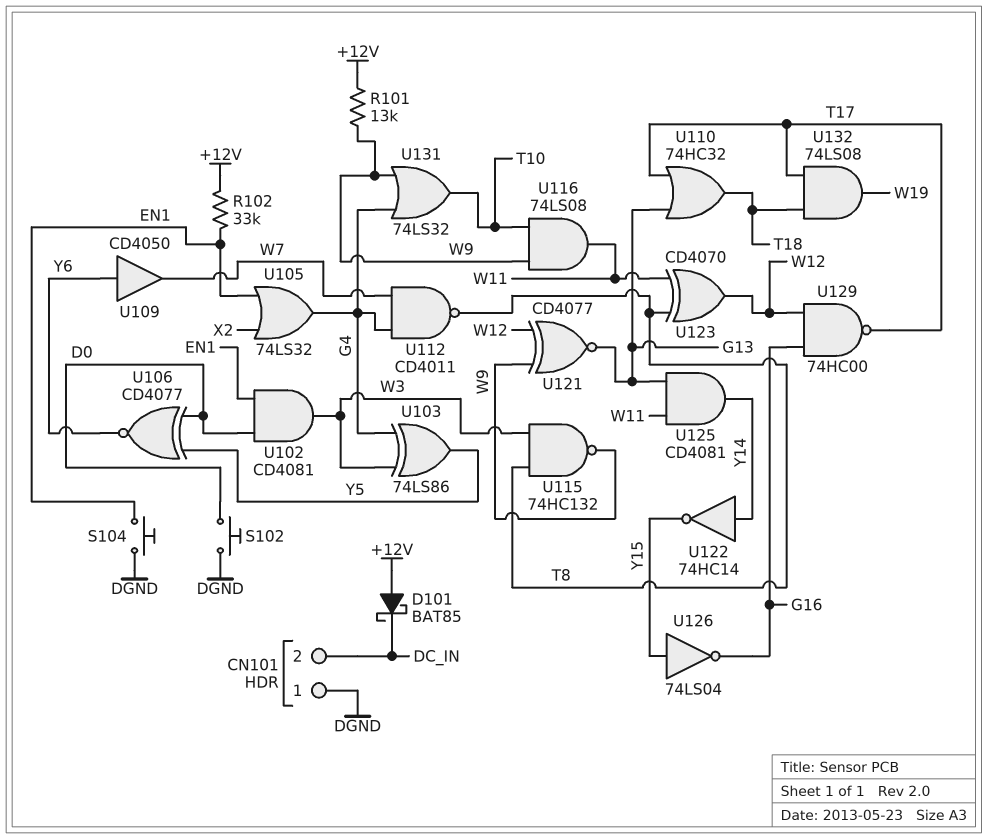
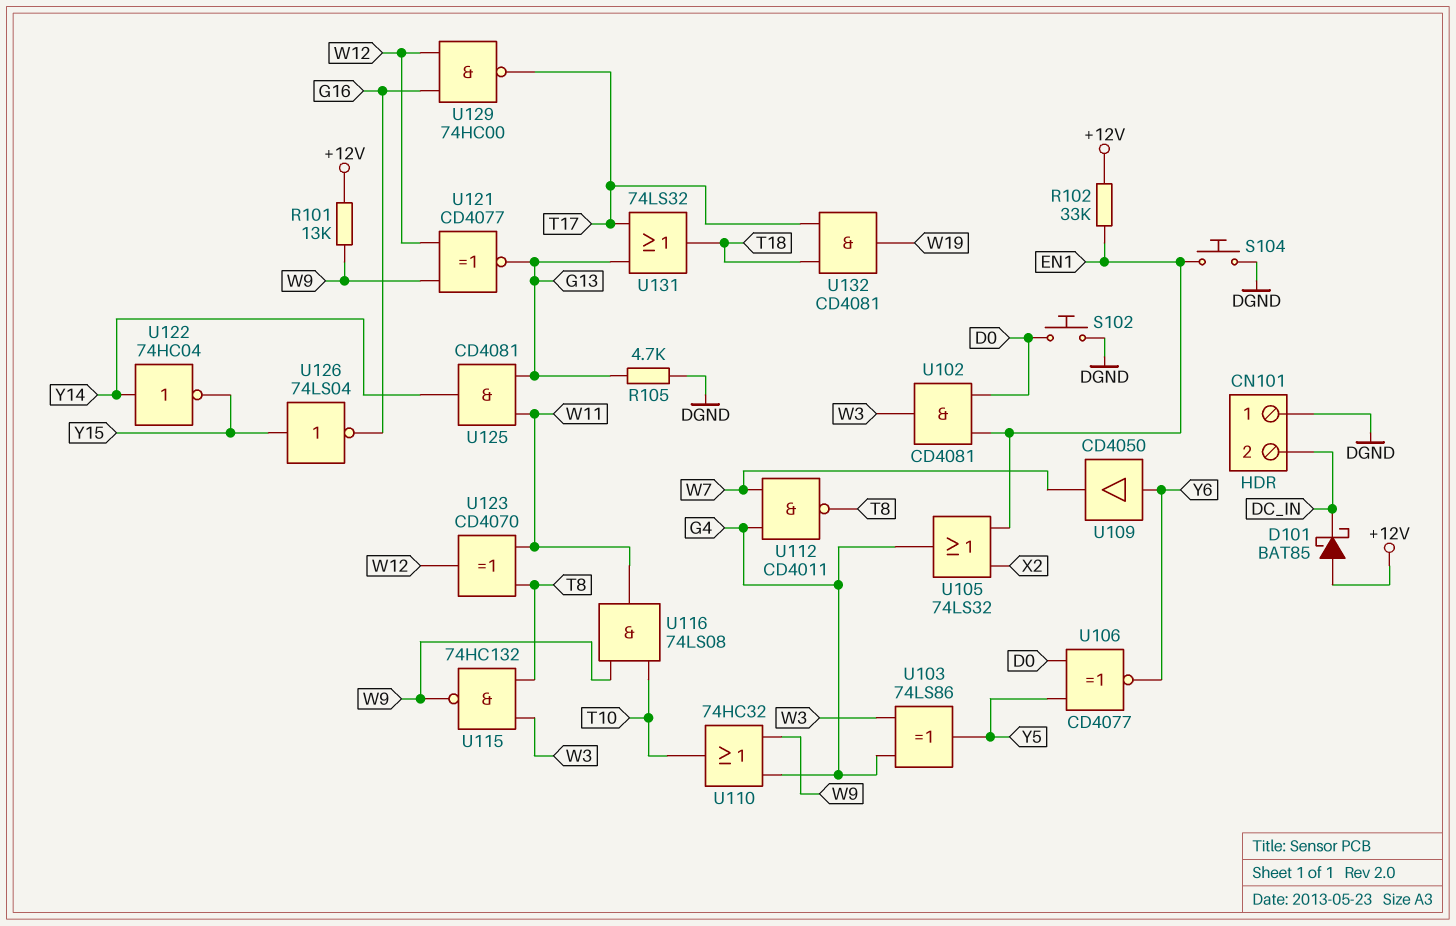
R105: none -> 4.7k (DGND, G13)
U110: OR 74HC32 (in G13, in T17, out T18) -> OR 74HC32 (in G4, in W9, out T10)
U122: NOT 74HC14 (in Y14, out Y15) -> NOT 74HC04 (in Y14, out Y15)
U131: OR 74LS32 (in G4, in W9, out T10) -> OR 74LS32 (in G13, in T17, out T18)
U132: AND 74LS08 (in T17, in T18, out W19) -> AND CD4081 (in T17, in T18, out W19)

